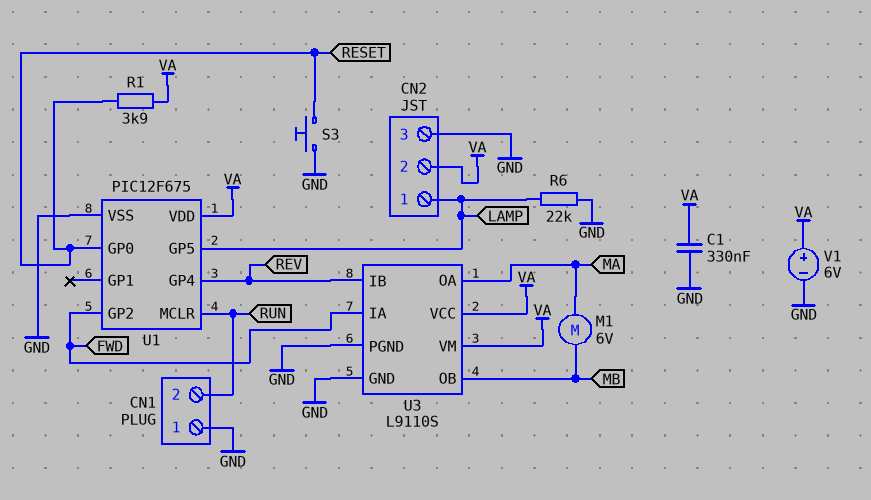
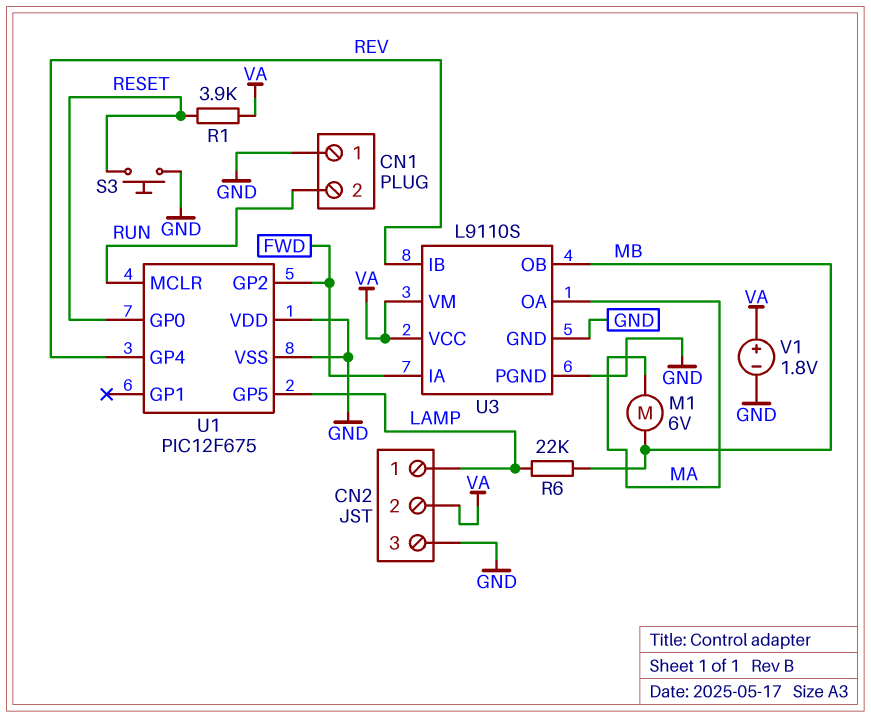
C1: 330nF (GND, VA) -> none
R6: 22k (GND, LAMP) -> 22k (LAMP, MB)
U1 pin VDD: VA -> GND
V1: 6V (plus VA, minus GND) -> 1.8V (plus VA, minus GND)

